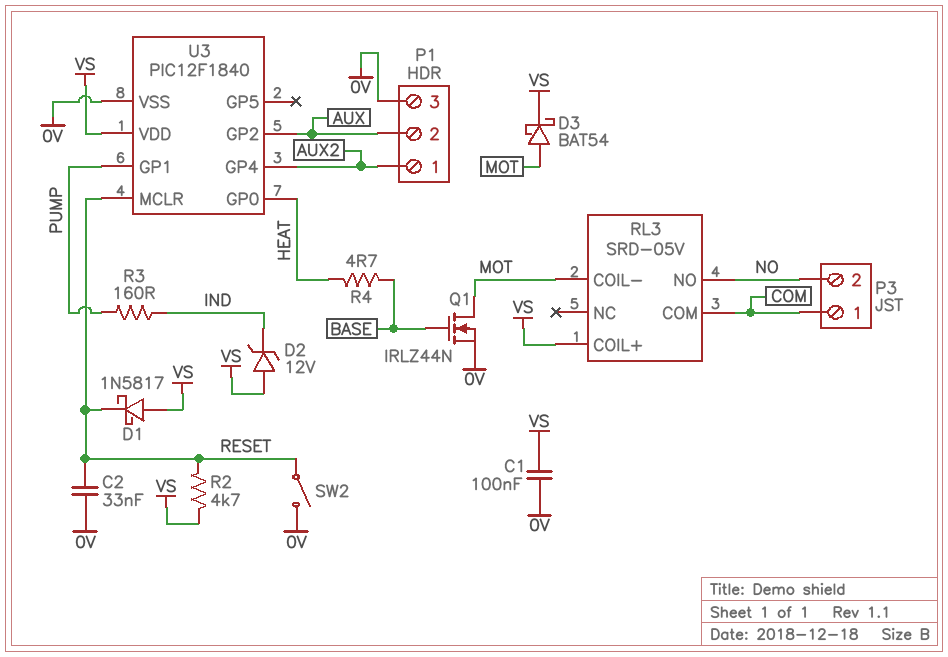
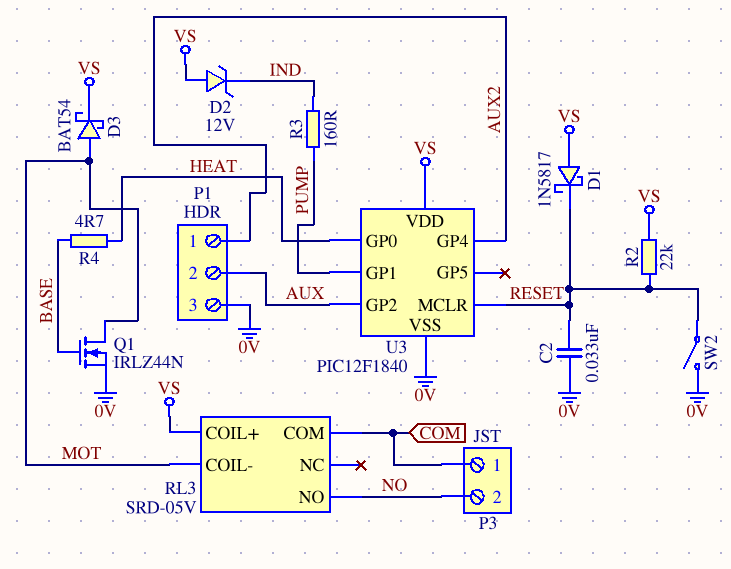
C1: 100nF (0V, VS) -> none
R2: 4.7k (RESET, VS) -> 22k (RESET, VS)

